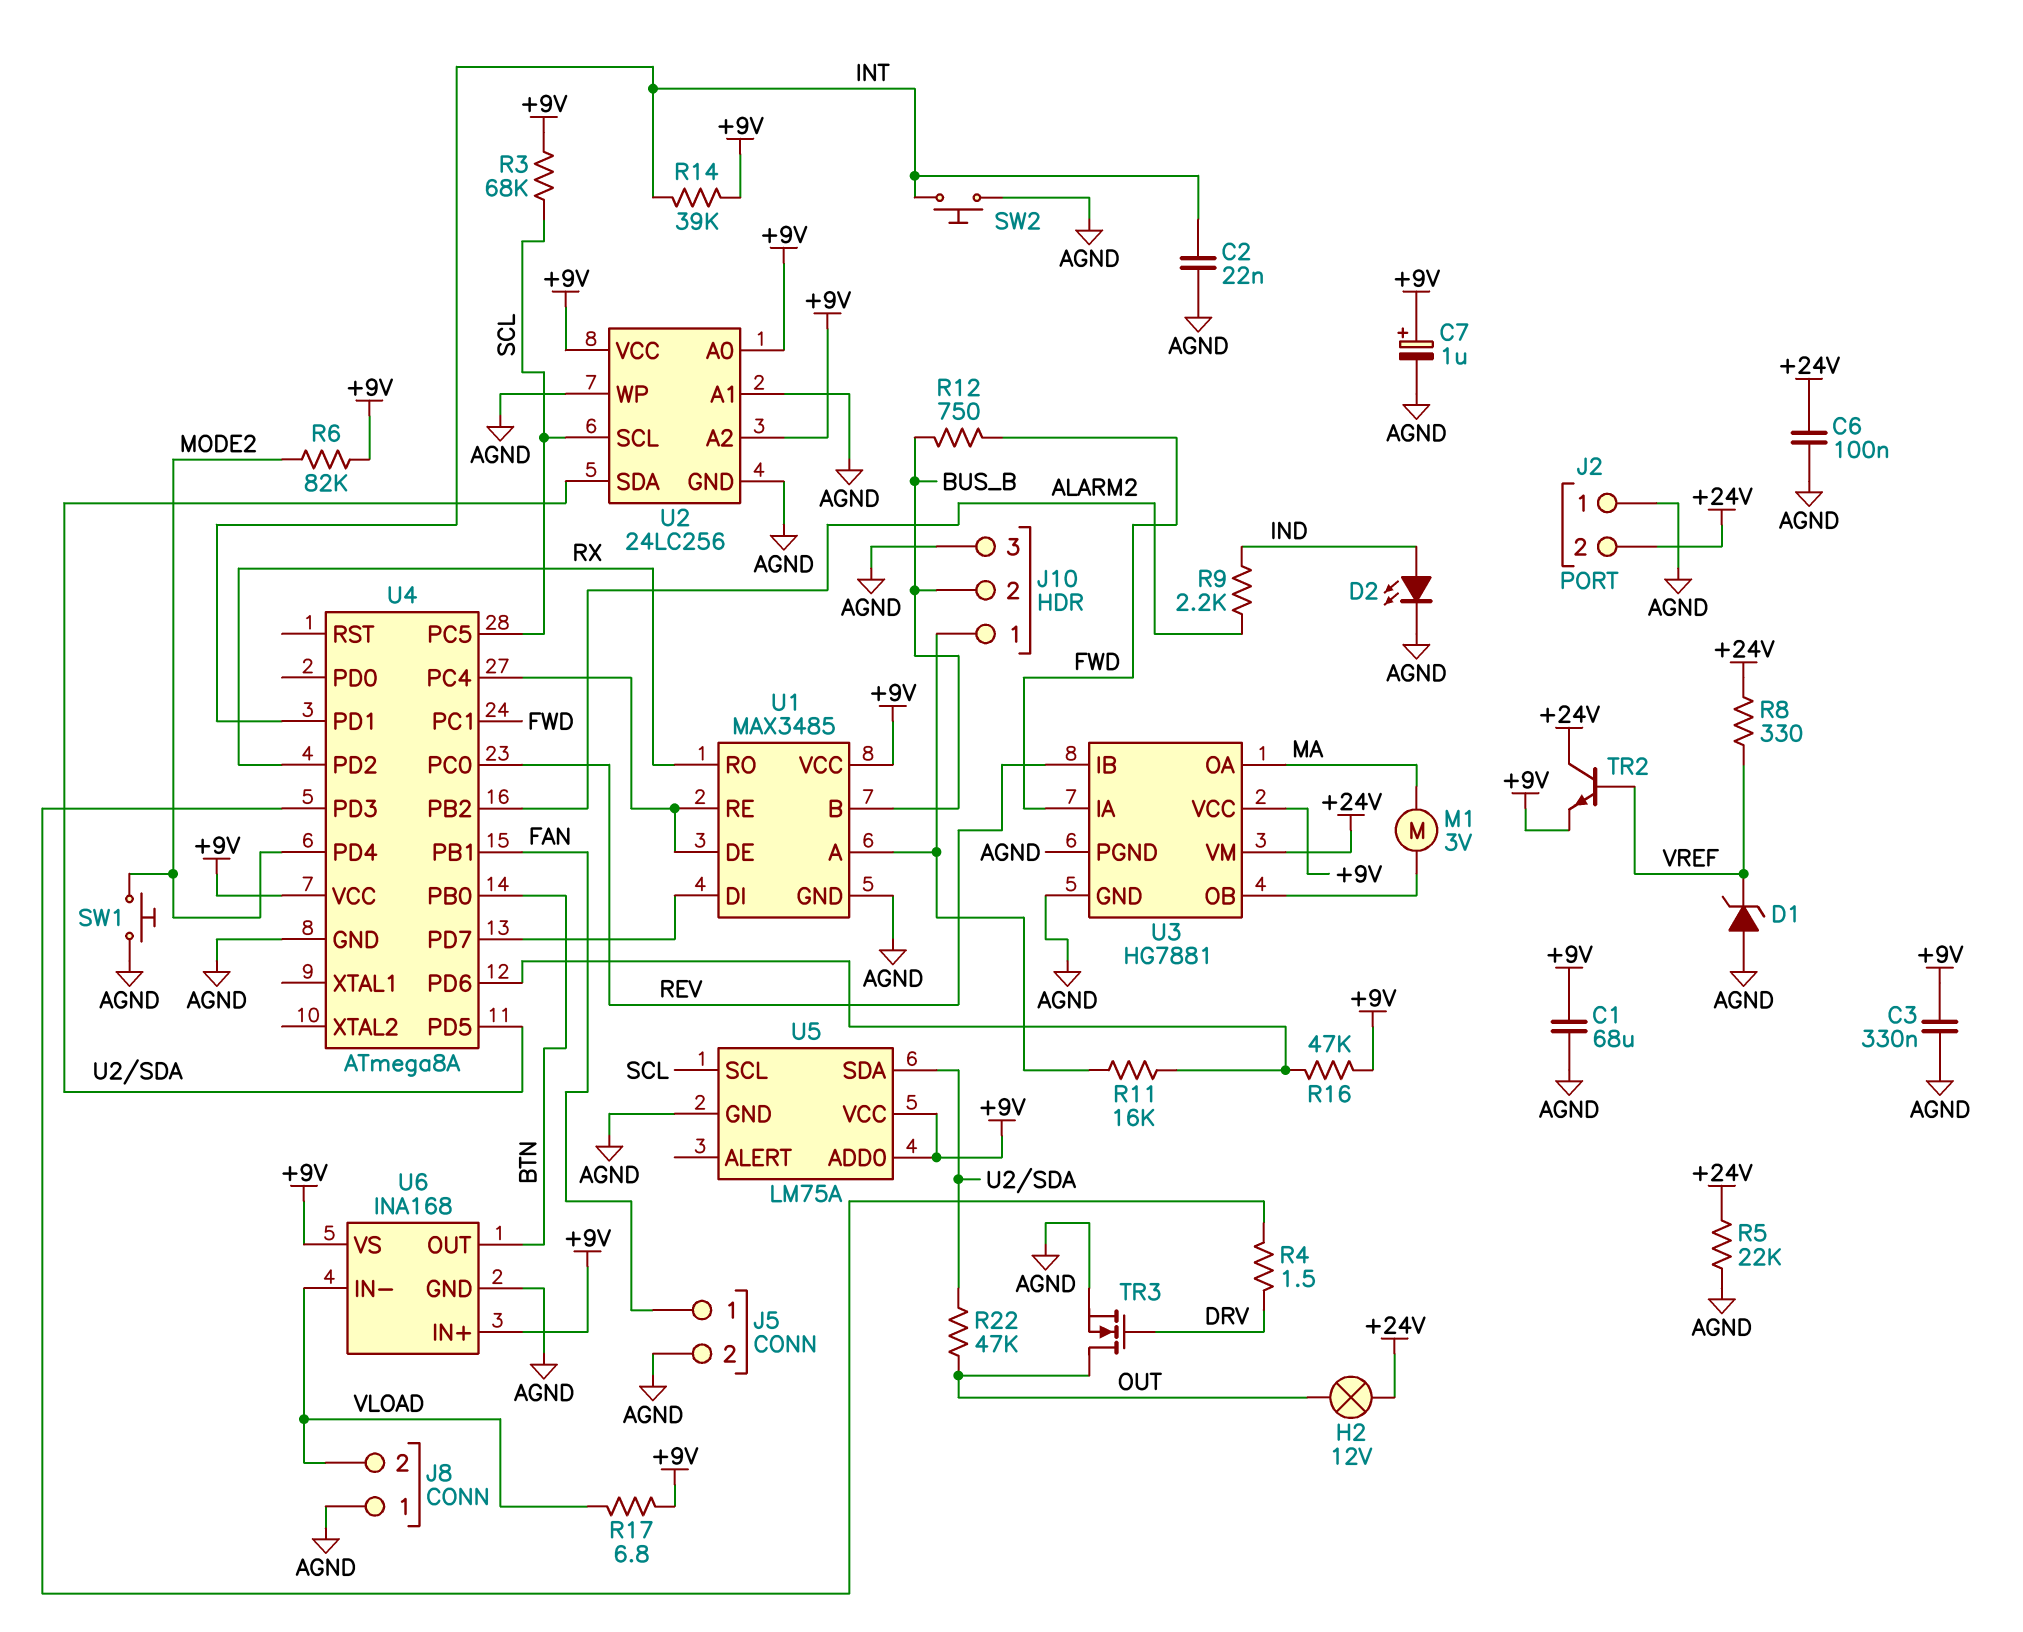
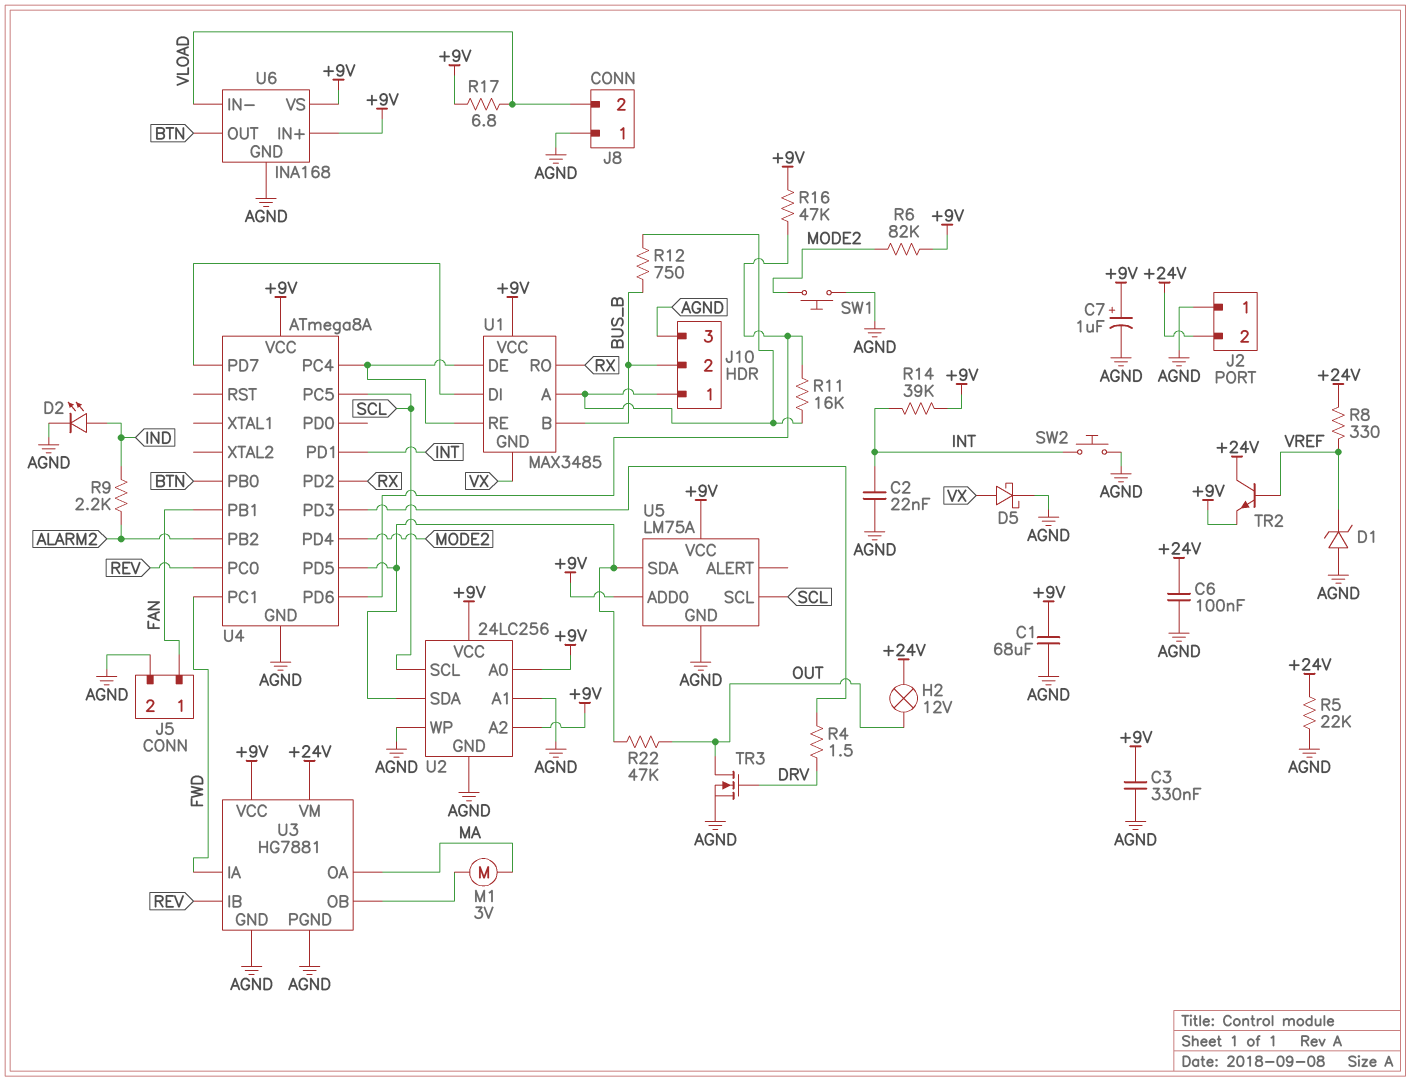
D5: none -> schottky (A VX, K AGND)
R3: 68k (+9V, SCL) -> none
R12: 750 (BUS_B, FWD) -> 750 (BUS_B, J10/1)
U1 pin GND: AGND -> VX

